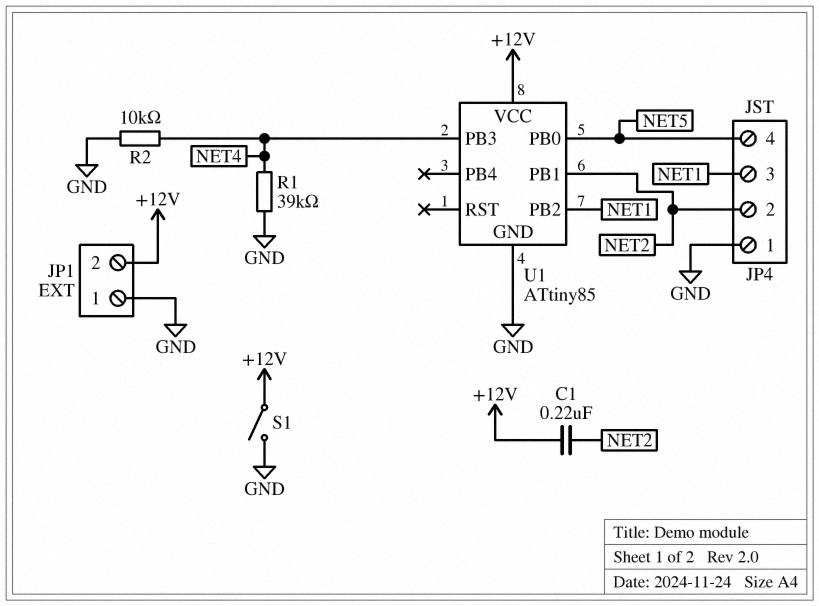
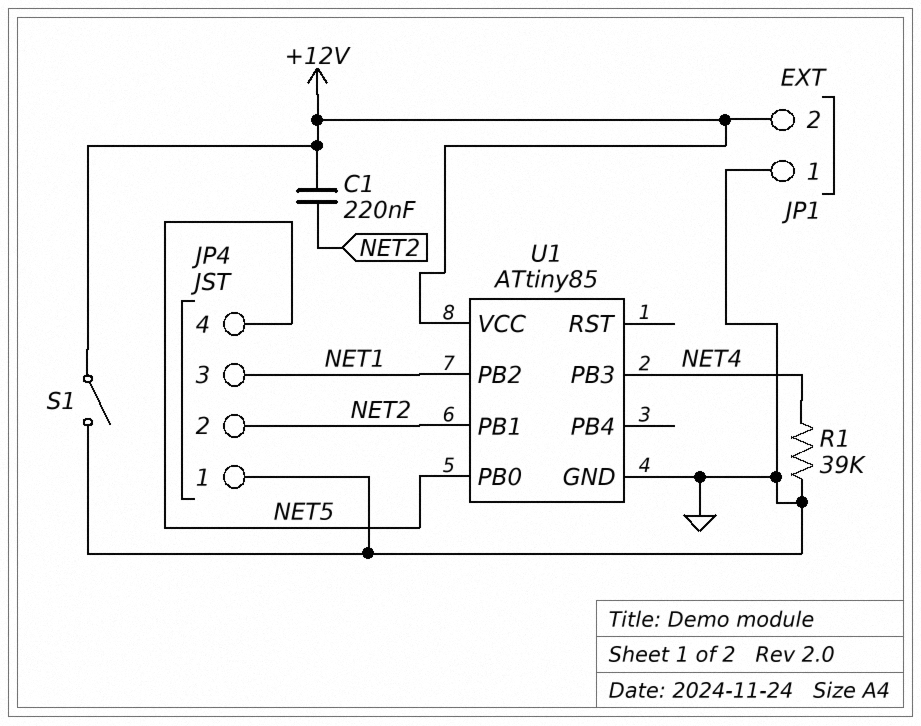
R2: 10k (GND, NET4) -> none

